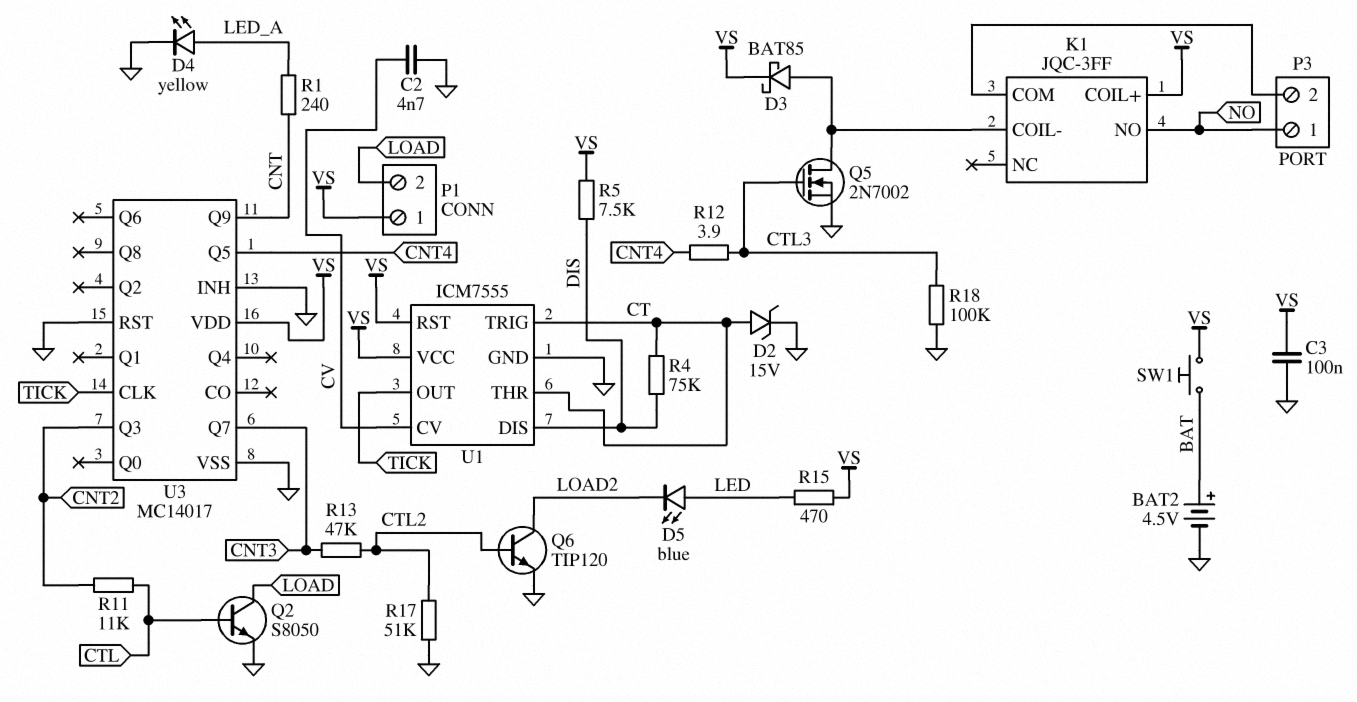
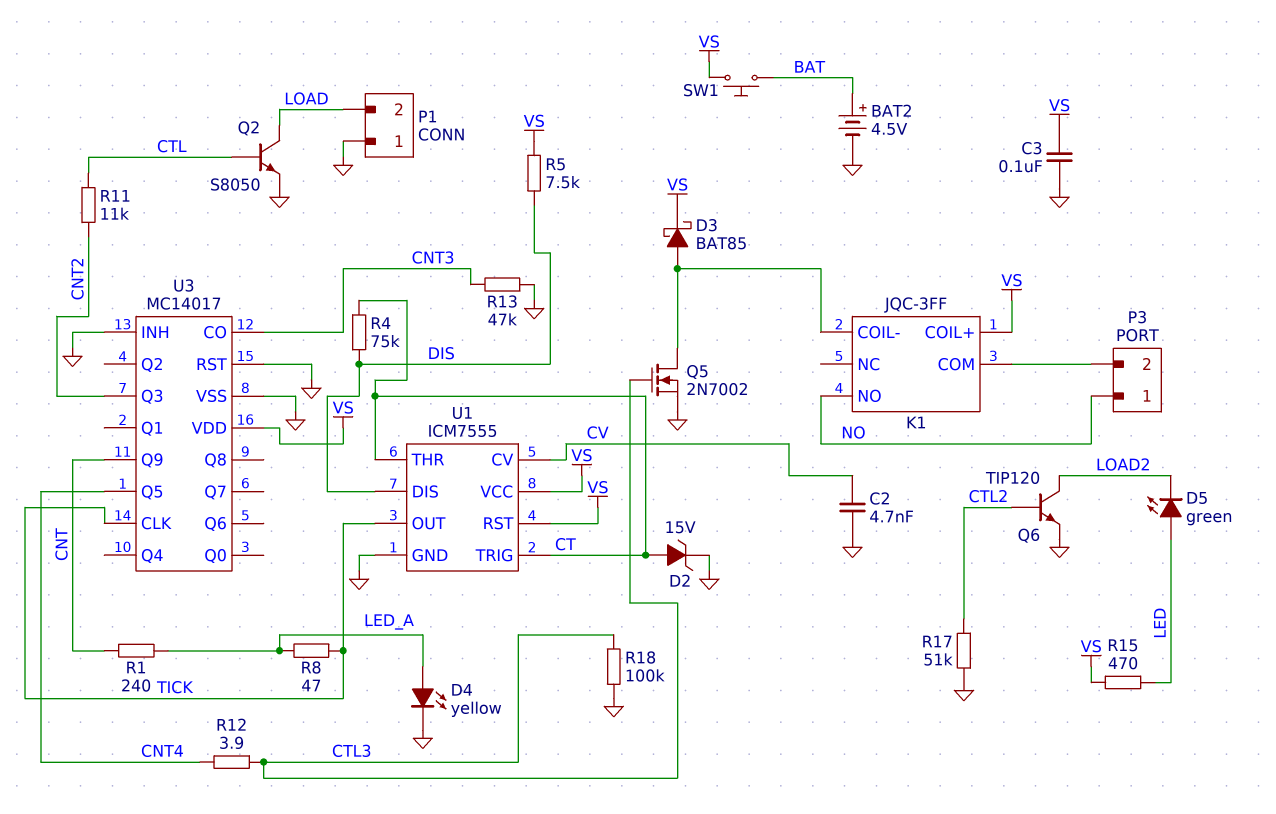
D5: LED blue (A LED, K LOAD2) -> LED green (A LED, K LOAD2)
P1 pin 1: VS -> GND
R8: none -> 47 (LED_A, TICK)
R13: 47k (CNT3, CTL2) -> 47k (CNT3, GND)
U3 pin CO: none -> CNT3
U3 pin Q7: CNT3 -> none

